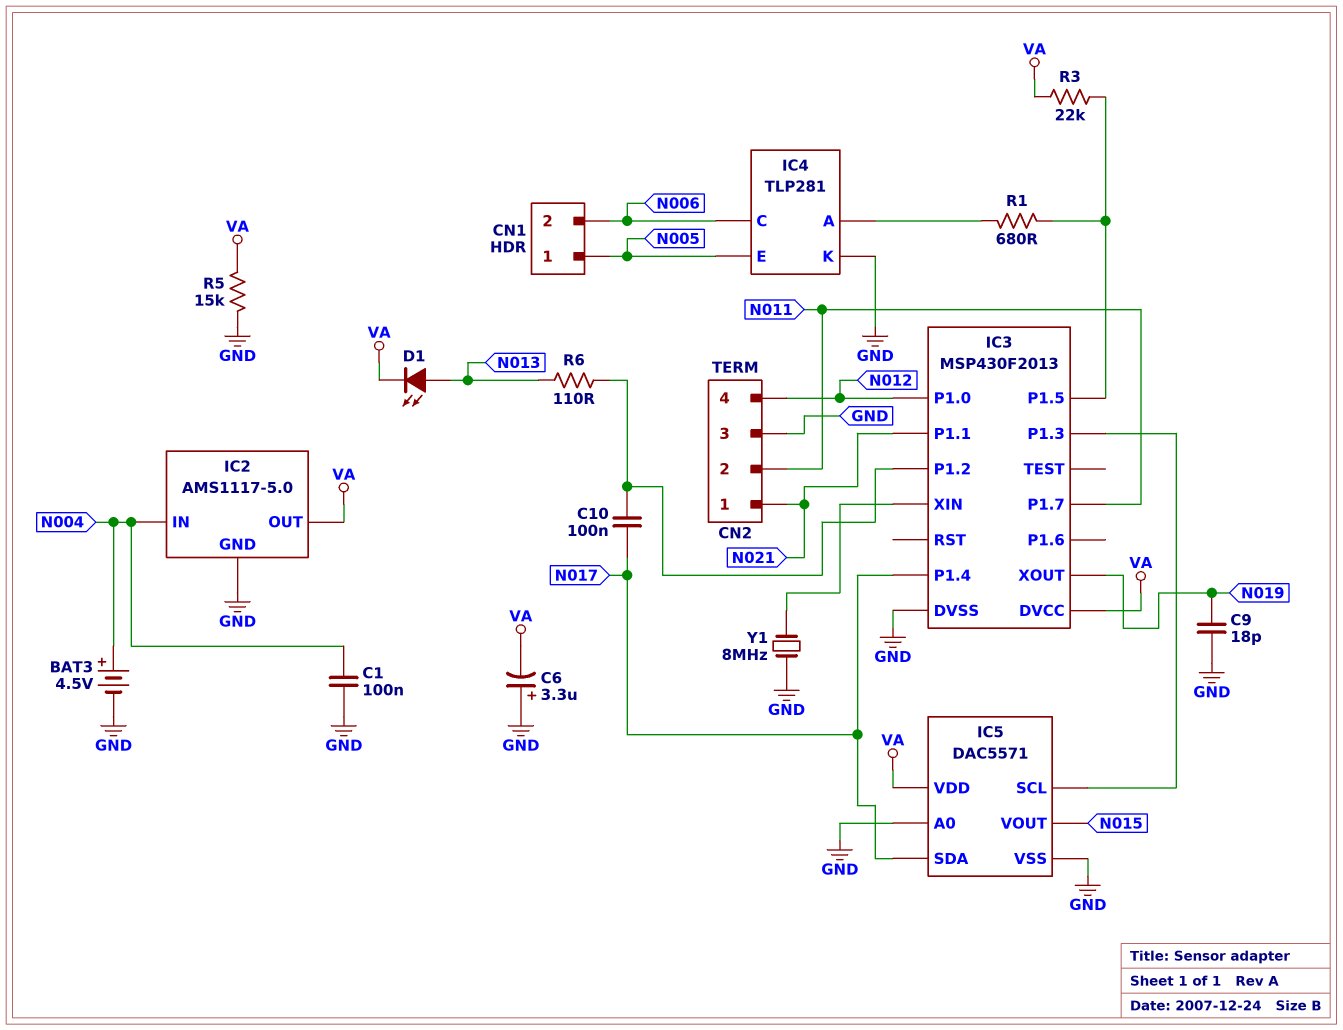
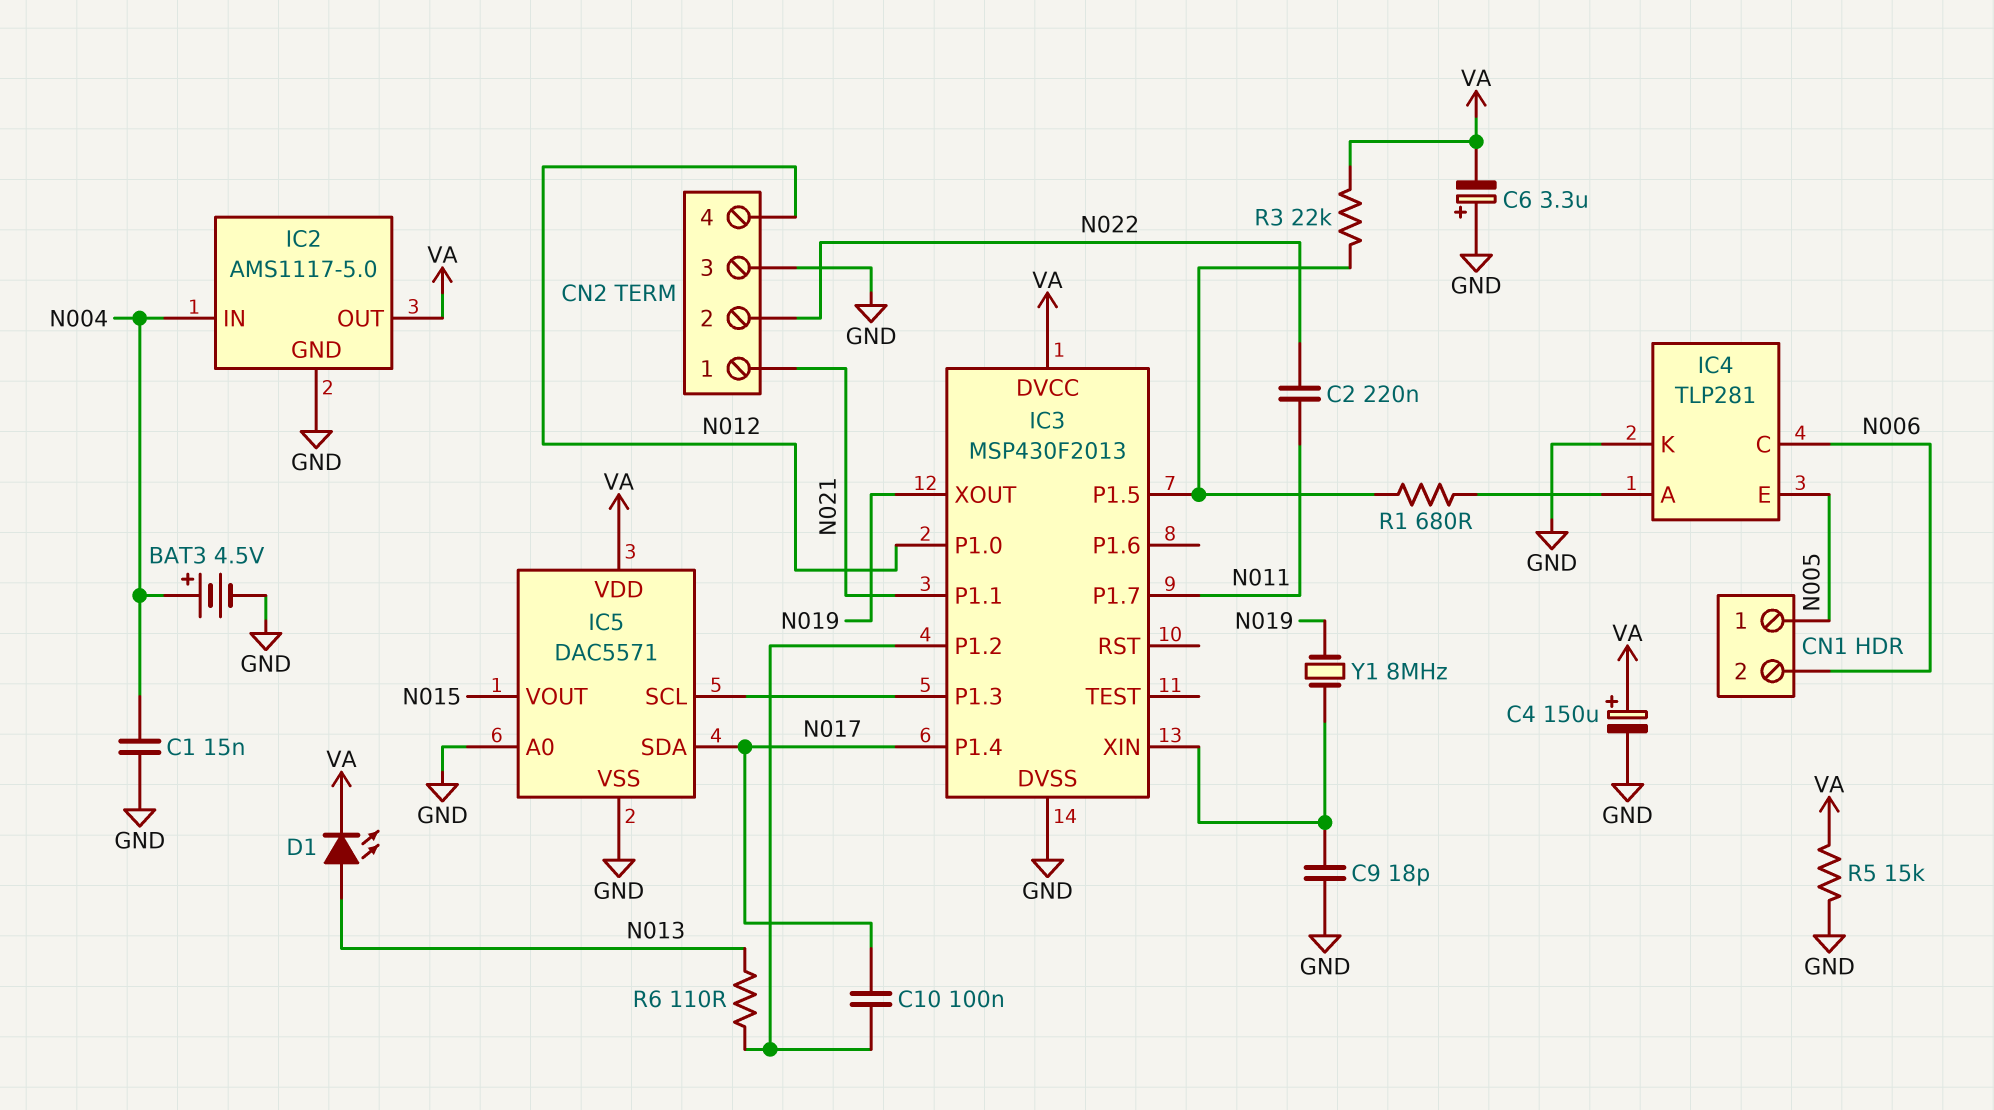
C1: 100nF (GND, N004) -> 15nF (GND, N004)
C2: none -> 220nF (N011, N022)
C4: none -> 150uF (plus VA, minus GND)
C9: 18pF (GND, N019) -> 18pF (GND, IC3/XIN)
CN2 pin 2: N011 -> N022
Y1: 8MHz (GND, IC3/XIN) -> 8MHz (IC3/XIN, N019)

